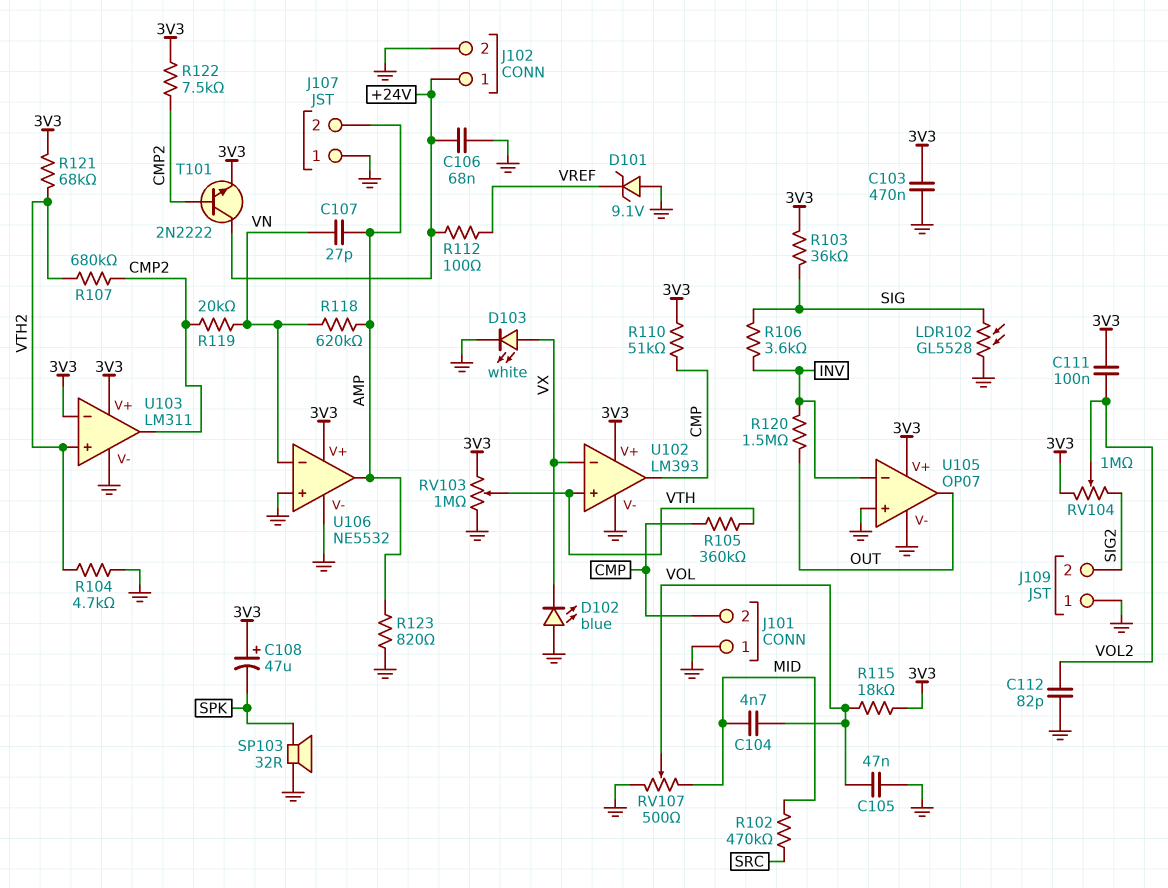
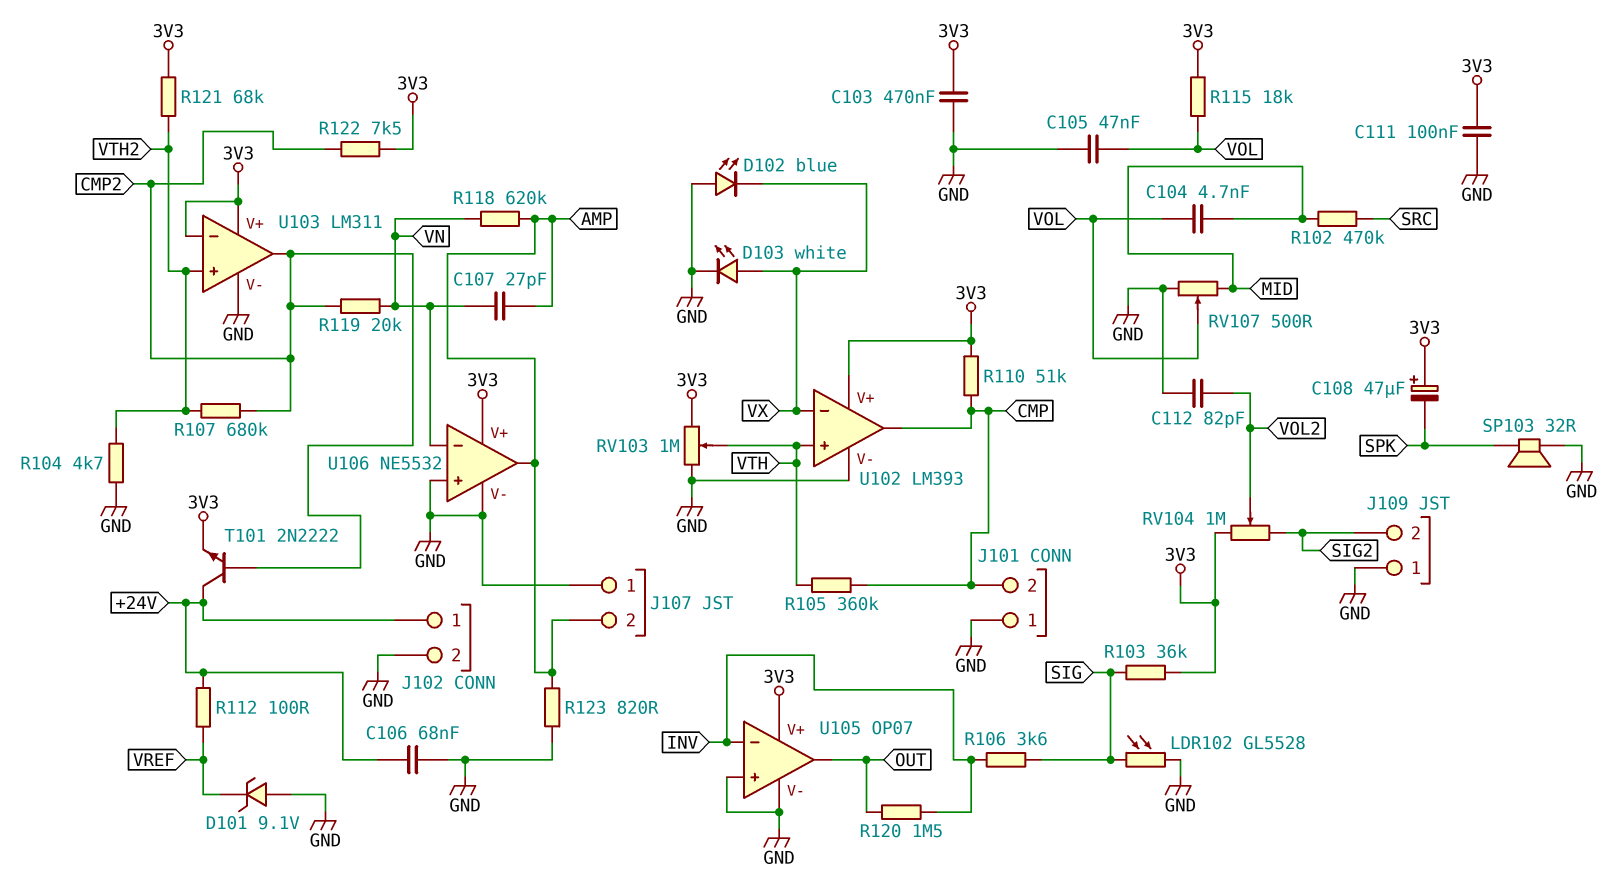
C111: 100nF (3V3, VOL2) -> 100nF (3V3, GND)

